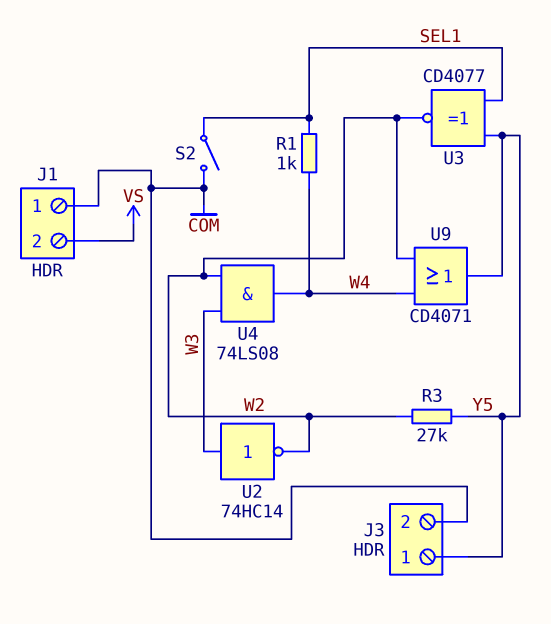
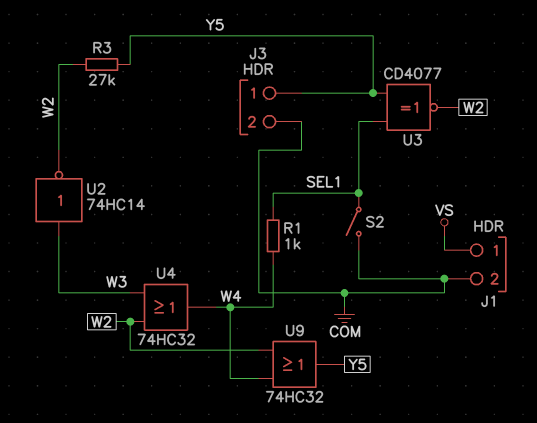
J1 pin 1: COM -> VS
J1 pin 2: VS -> COM
U4: AND 74LS08 (in W2, in W3, out W4) -> OR 74HC32 (in W2, in W3, out W4)
U9: OR CD4071 (in W2, in W4, out Y5) -> OR 74HC32 (in W2, in W4, out Y5)

